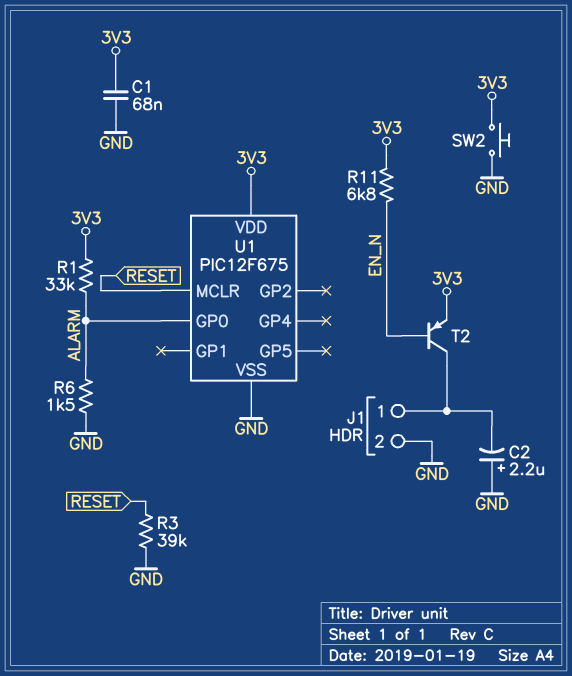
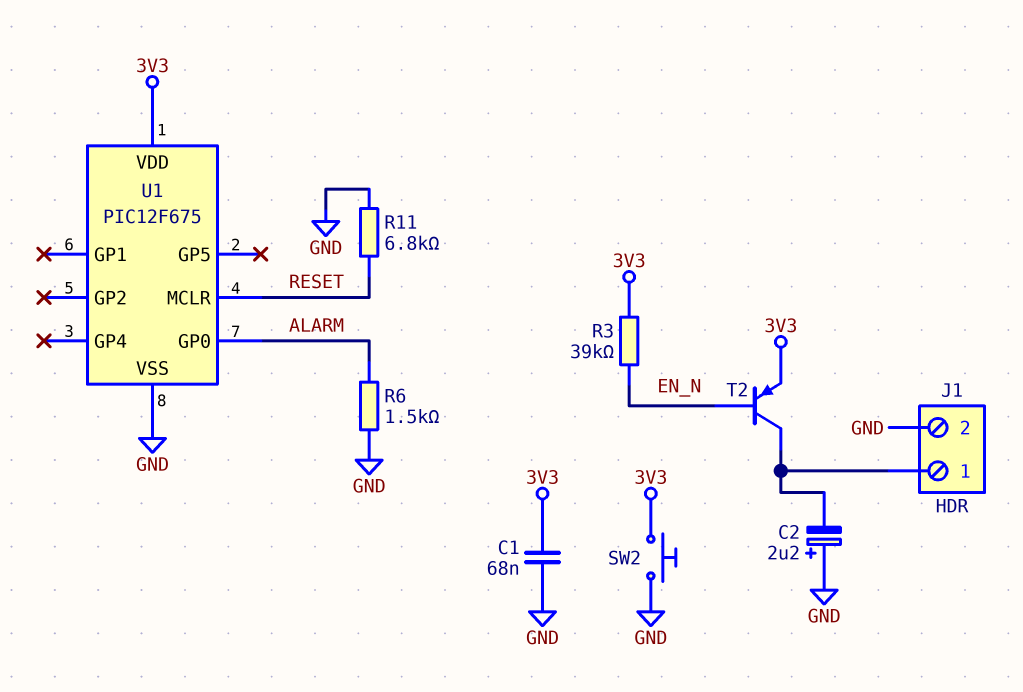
R1: 33k (3V3, ALARM) -> none
R3: 39k (GND, RESET) -> 39k (3V3, EN_N)
R11: 6.8k (3V3, EN_N) -> 6.8k (GND, RESET)

